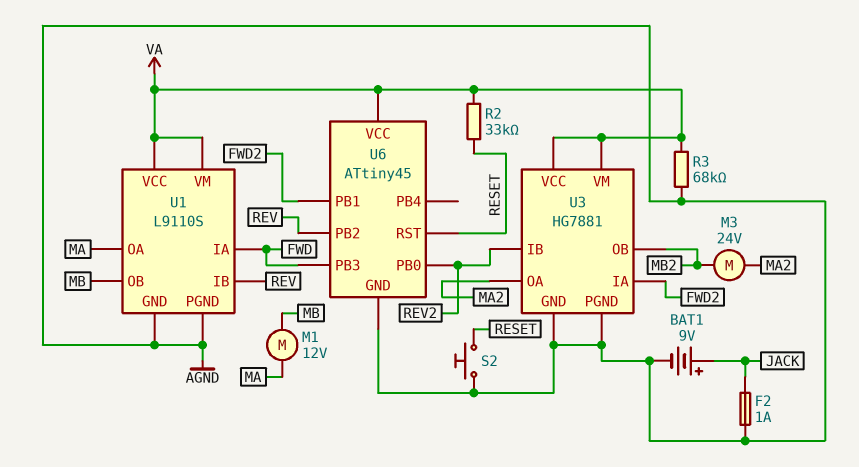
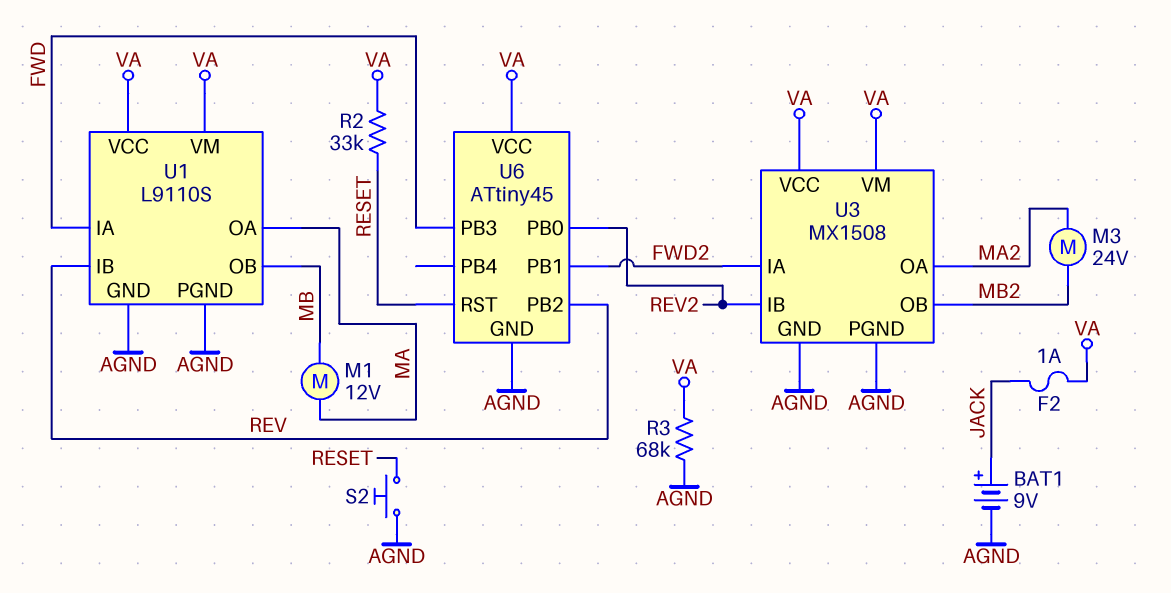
F2: 1A (AGND, JACK) -> 1A (JACK, VA)
U3: HG7881 -> MX1508

